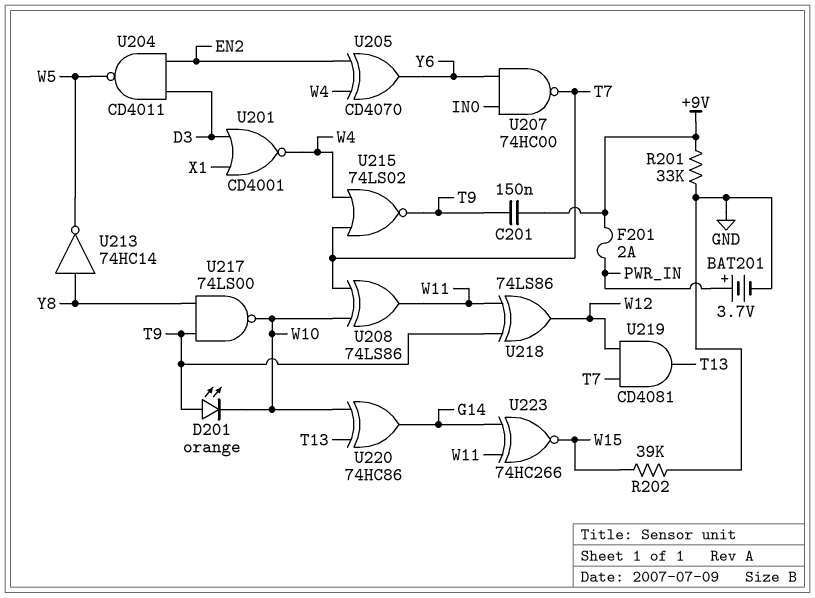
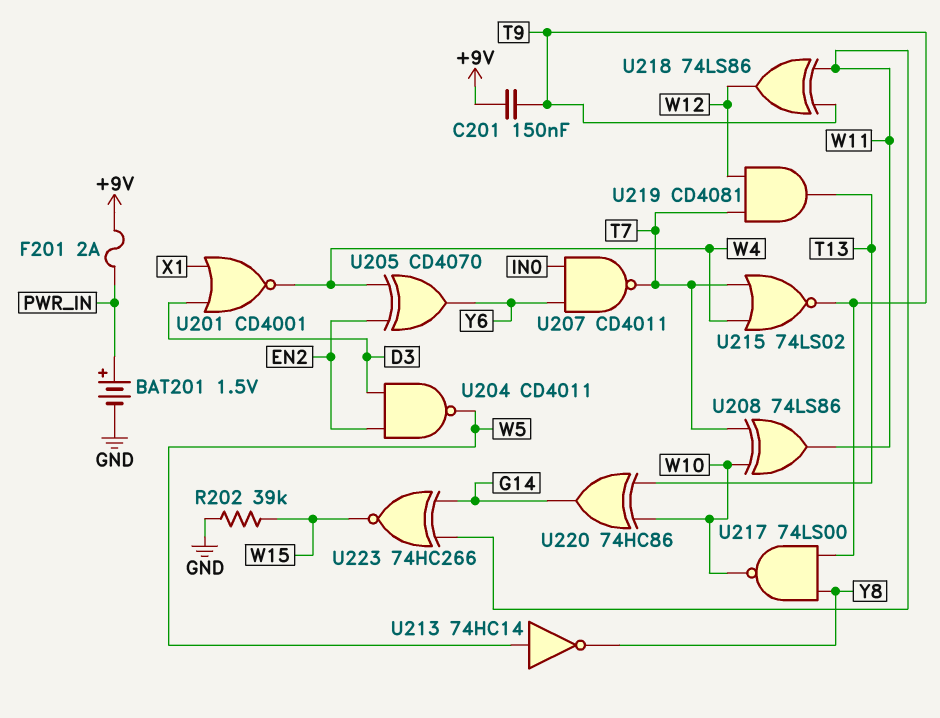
BAT201: 3.7V (plus PWR_IN, minus GND) -> 1.5V (plus PWR_IN, minus GND)
D201: LED orange (A T9, K W10) -> none
R201: 33k (+9V, GND) -> none
U207: NAND 74HC00 (in IN0, in Y6, out T7) -> NAND CD4011 (in IN0, in Y6, out T7)
U213: NOT 74HC14 (in Y8, out W5) -> NOT 74HC14 (in W5, out Y8)

